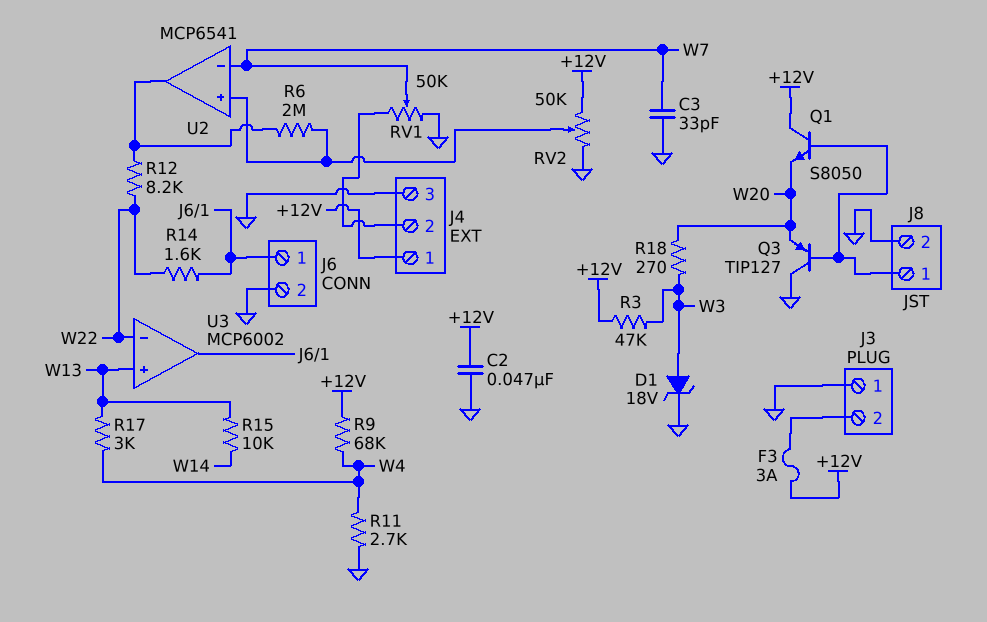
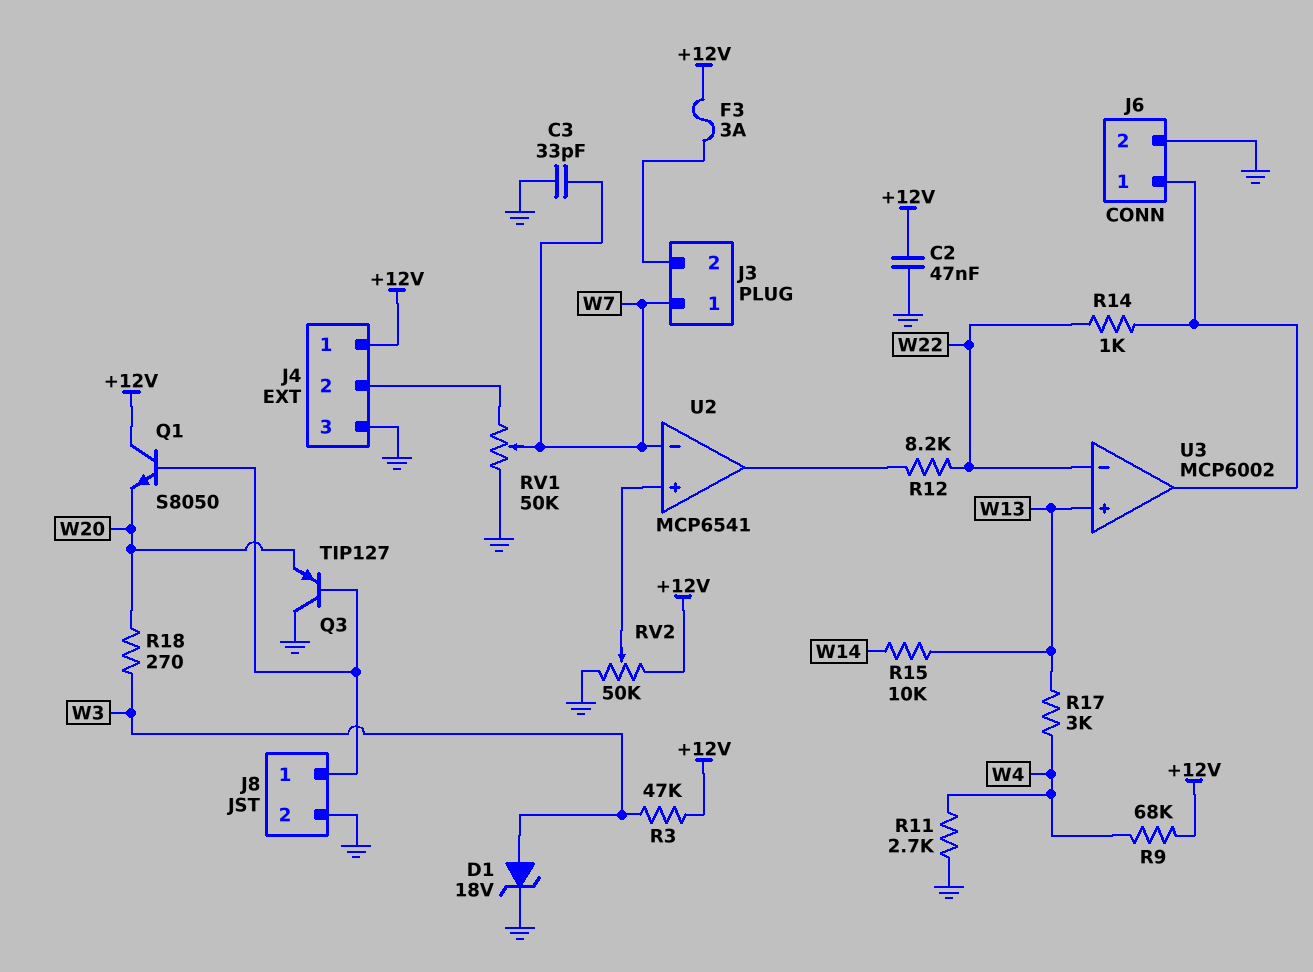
J3 pin 1: GND -> W7
R6: 2M (U2/in+, U2/out) -> none
R14: 1.6k (J6/1, W22) -> 1k (J6/1, W22)

